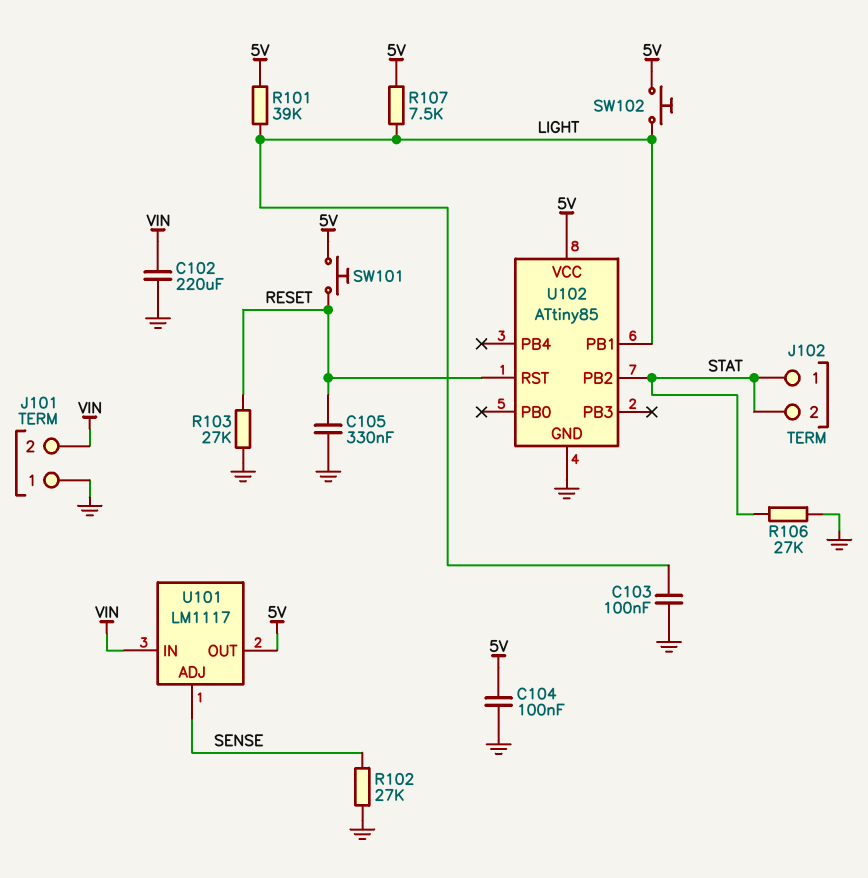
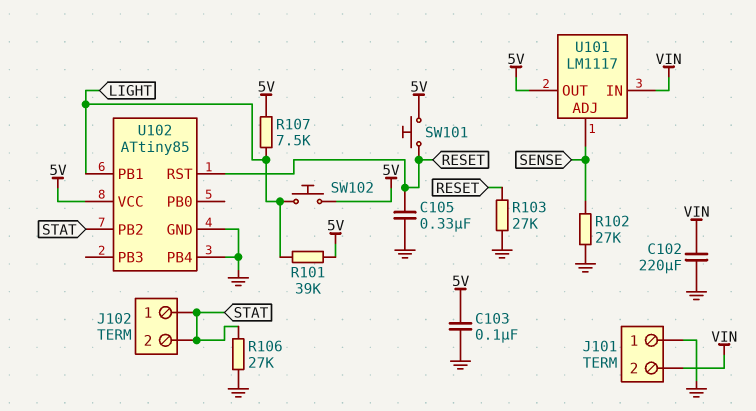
C103: 100nF (GND, LIGHT) -> 100nF (5V, GND)
C104: 100nF (5V, GND) -> none
U102 pin PB4: none -> GND

